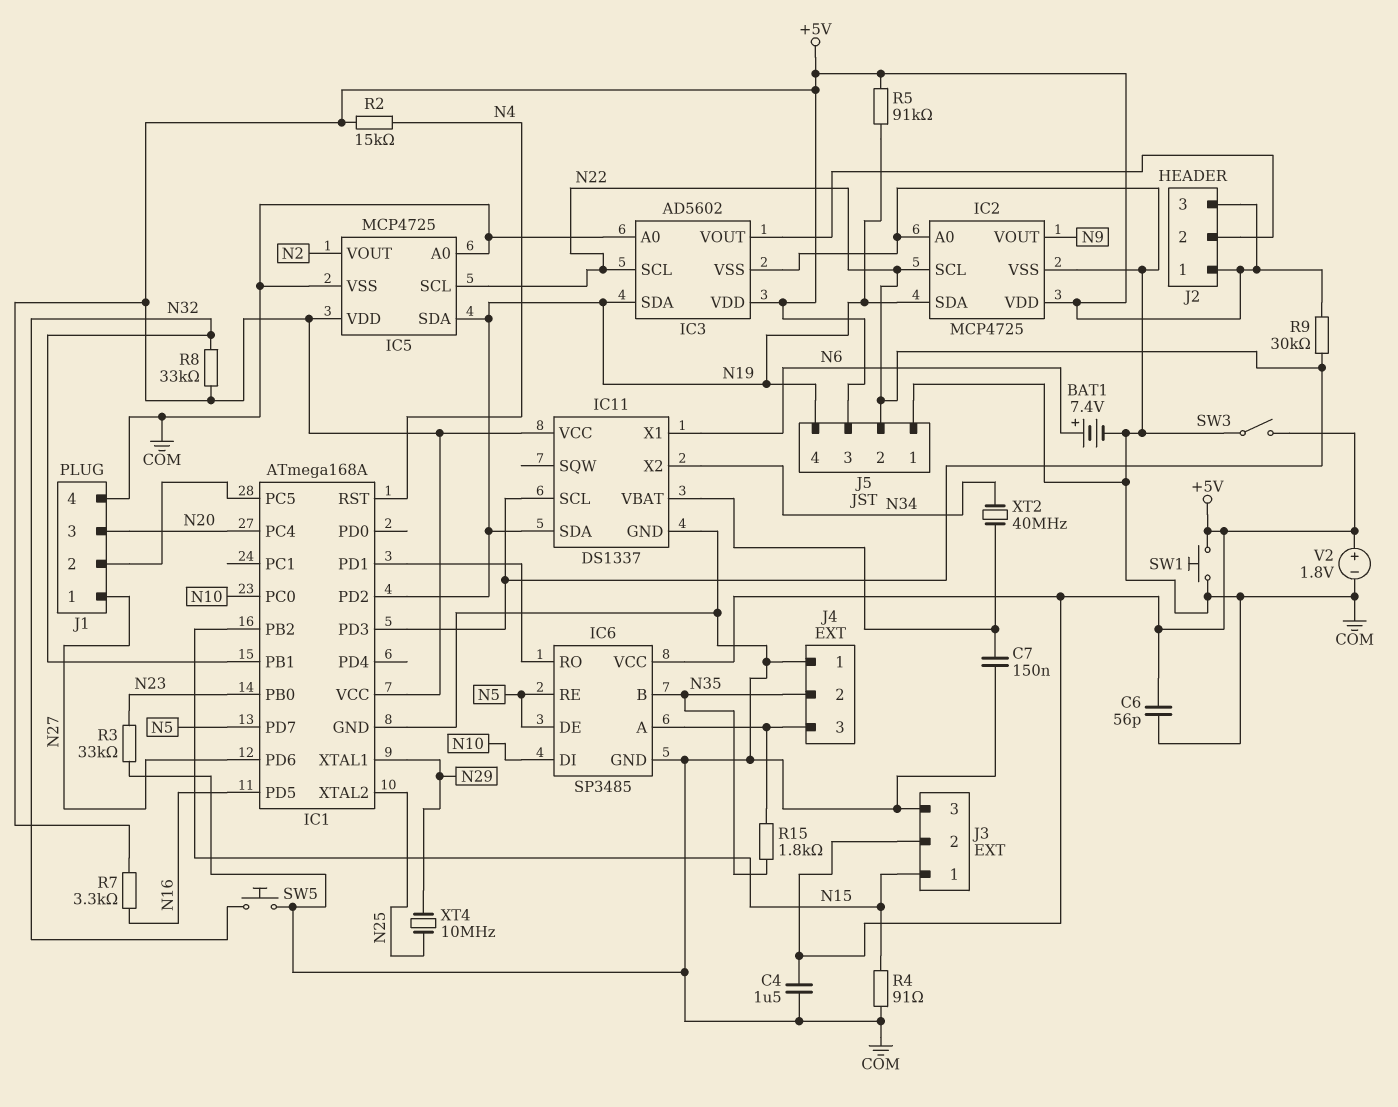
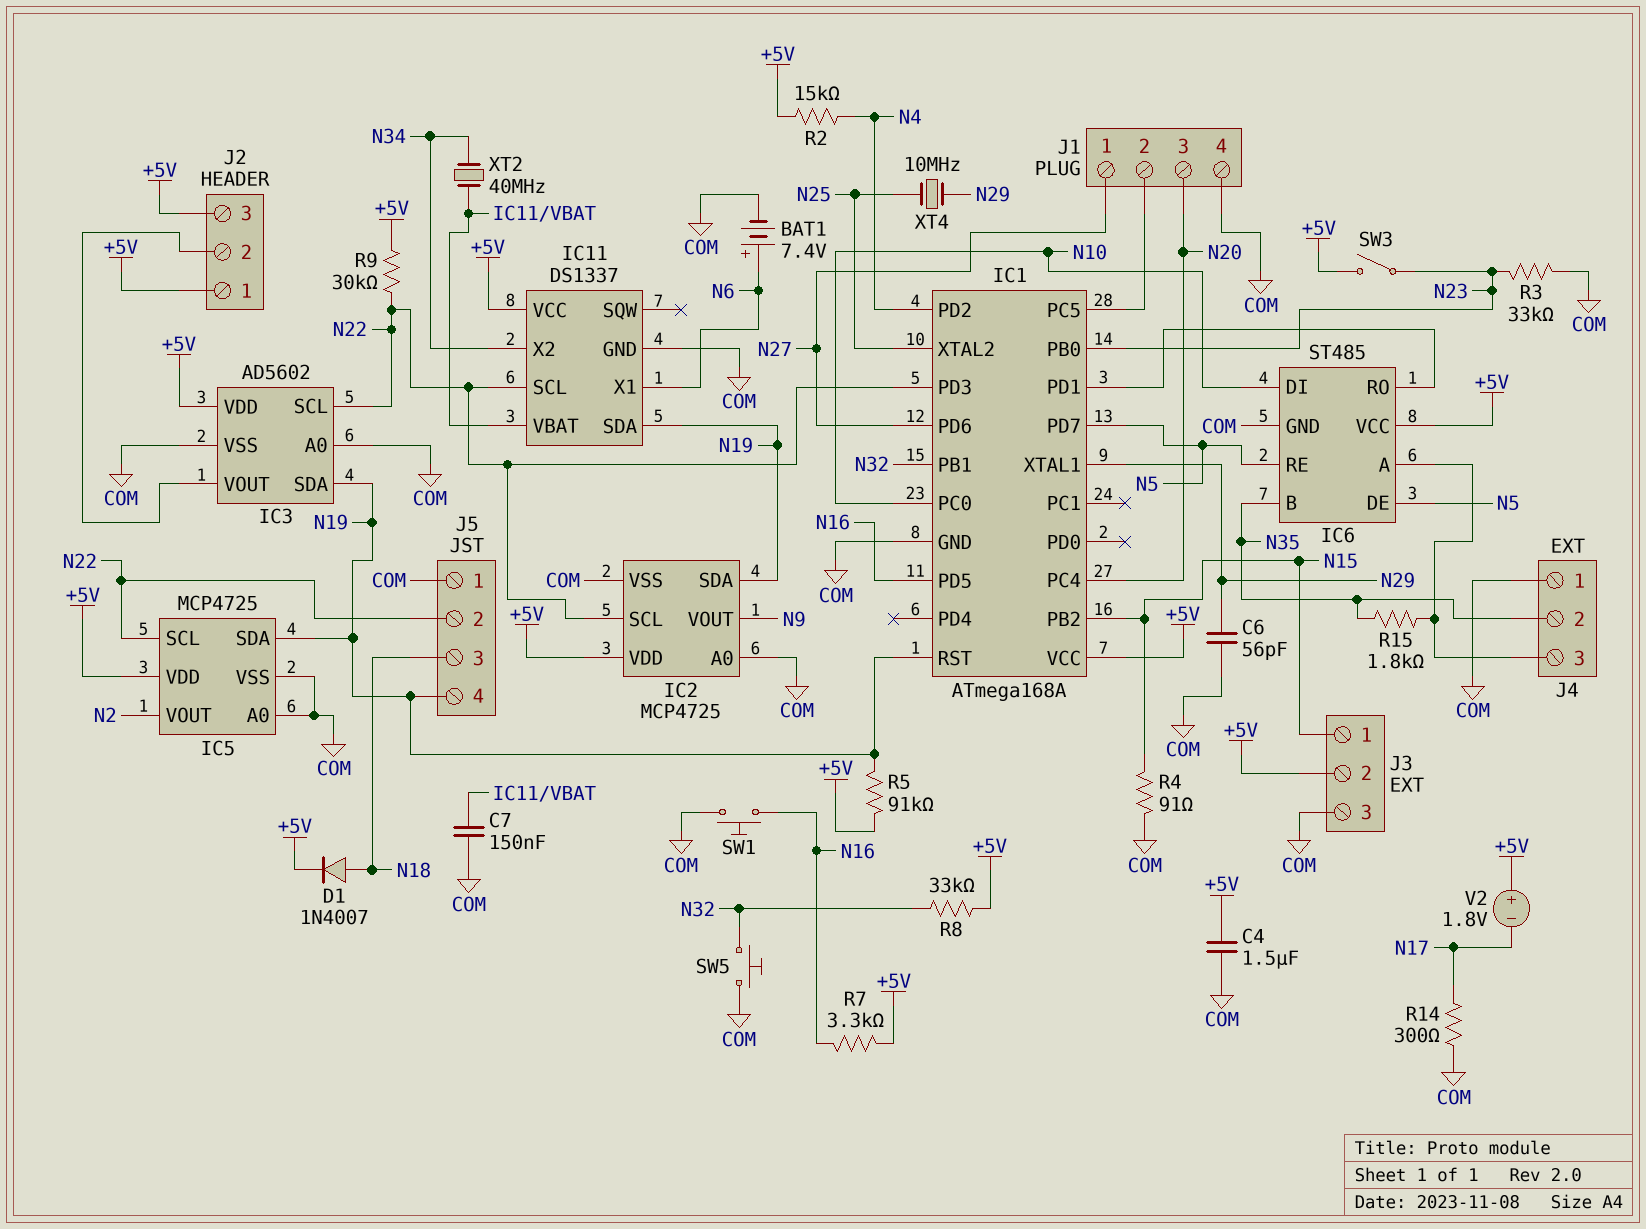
C6: 56pF (+5V, COM) -> 56pF (COM, N29)
D1: none -> diode 1N4007 (A N18, K +5V)
IC1 pin PD2: N19 -> N4
IC1 pin RST: N4 -> N19
IC6: SP3485 -> ST485
J5 pin 3: +5V -> N18
R14: none -> 300 (COM, N17)
SW1: button (+5V, COM) -> button (COM, N16)
SW3: switch (+5V, COM) -> switch (+5V, N23)
V2: 1.8V (plus +5V, minus COM) -> 1.8V (plus +5V, minus N17)

